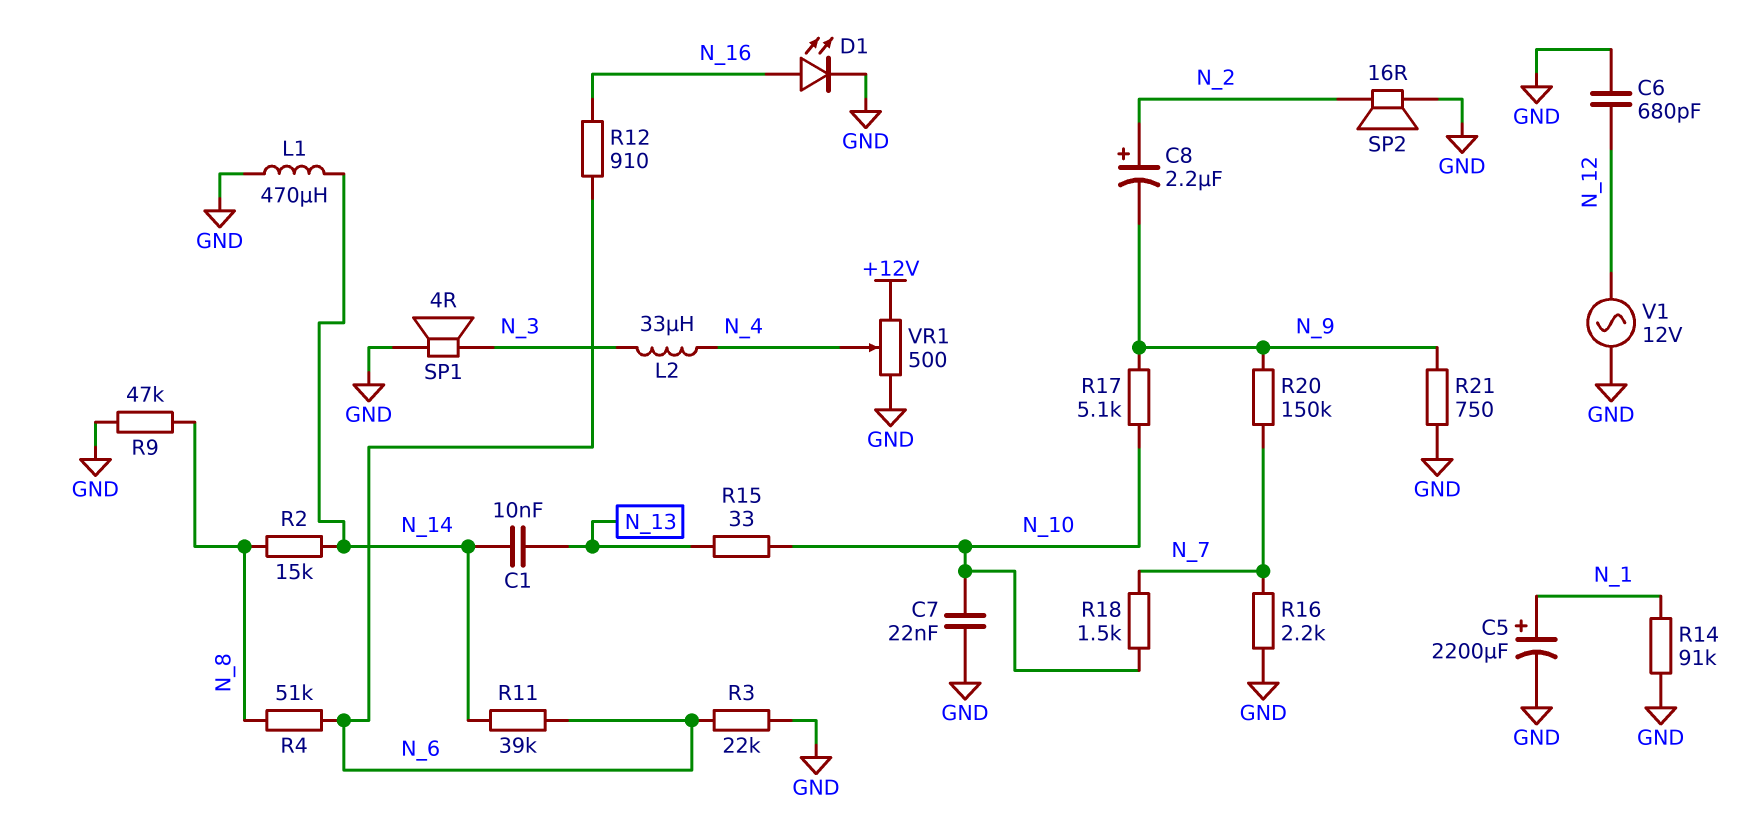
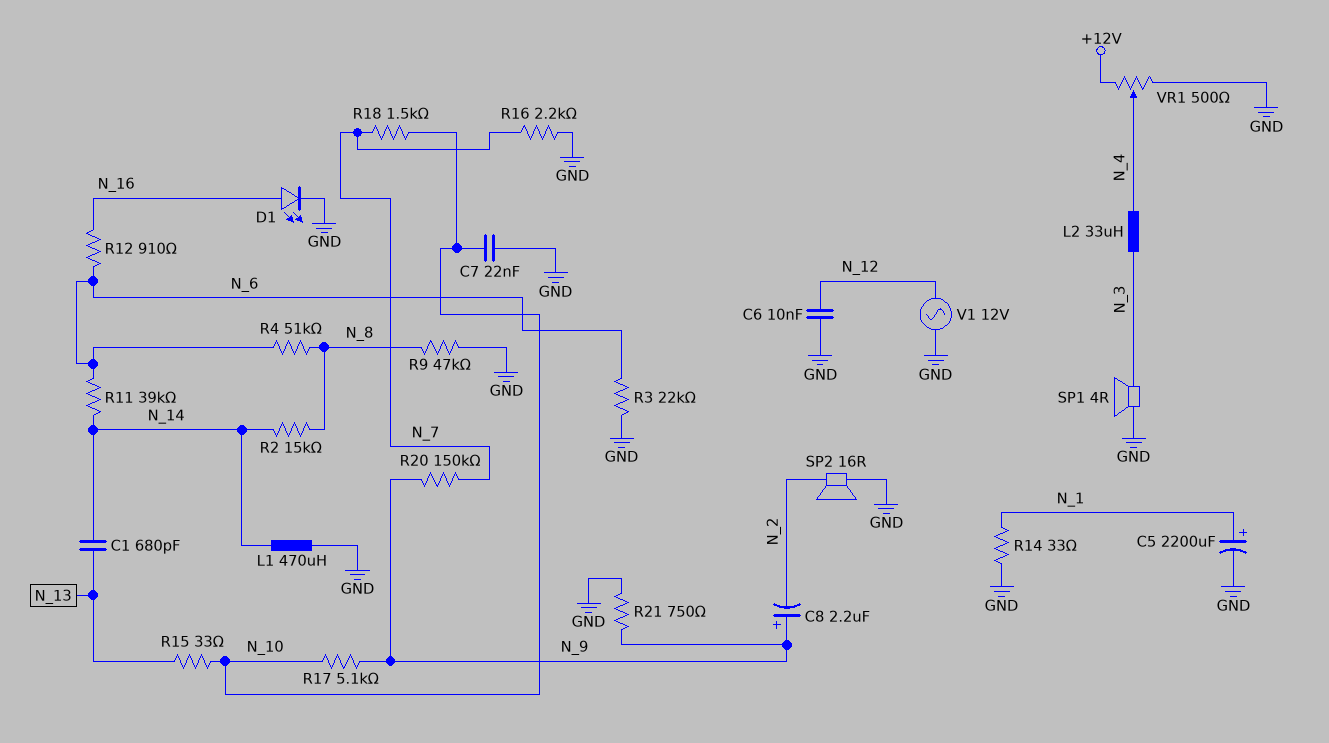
C1: 10nF (N_13, N_14) -> 680pF (N_13, N_14)
C6: 680pF (GND, N_12) -> 10nF (GND, N_12)
C8: 2.2uF (plus N_2, minus N_9) -> 2.2uF (plus N_9, minus N_2)
R14: 91k (GND, N_1) -> 33 (GND, N_1)

